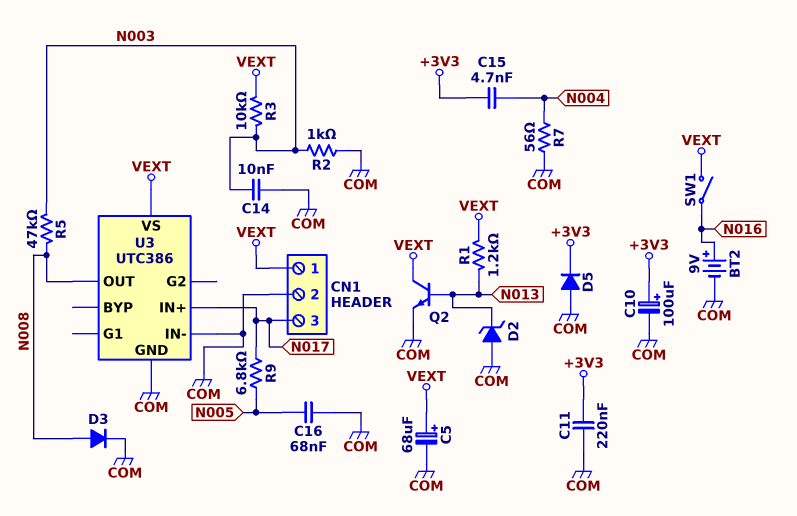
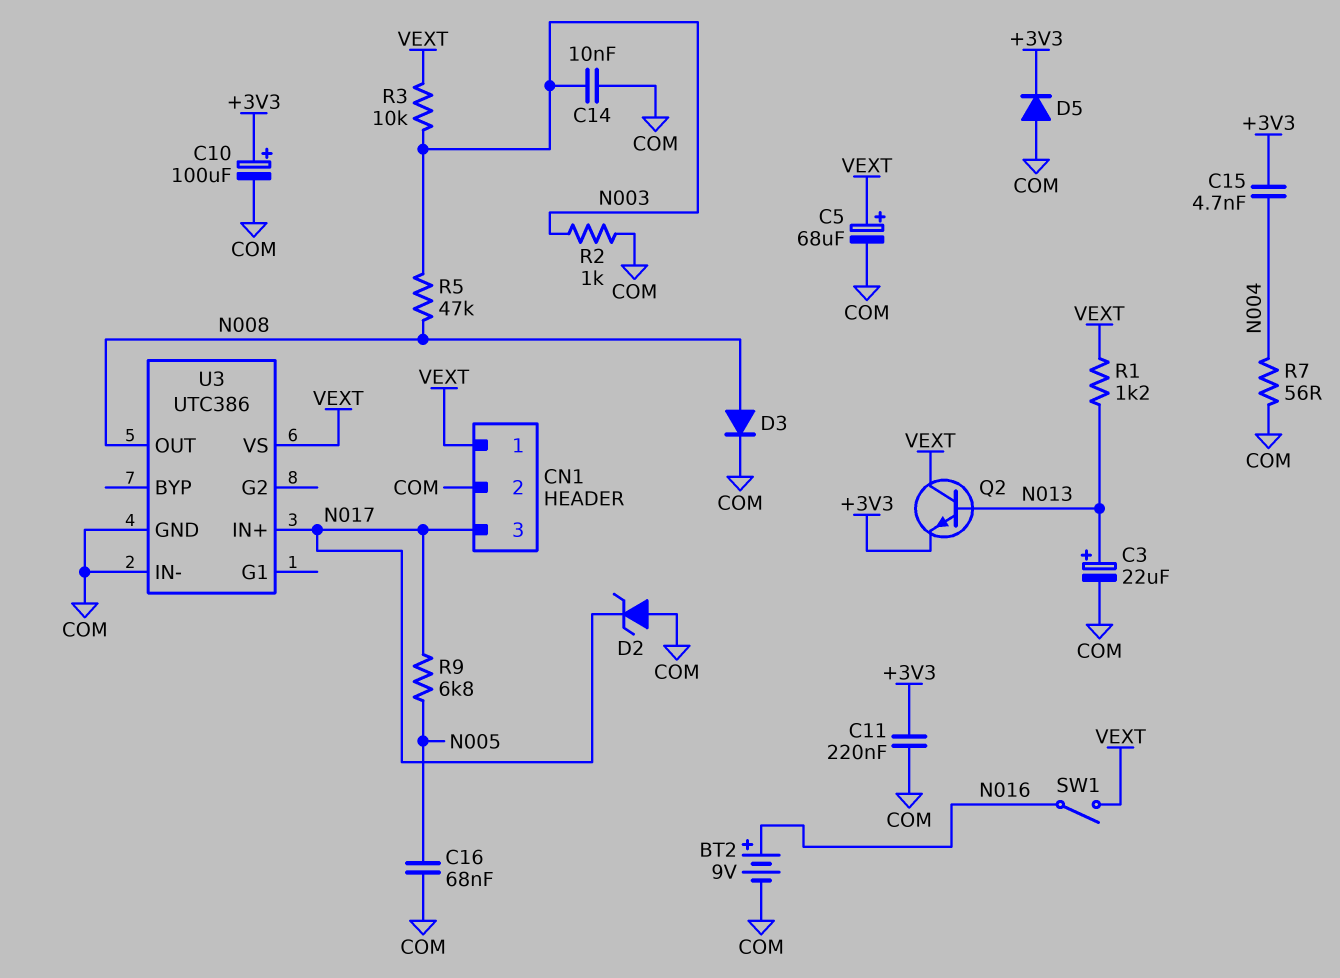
C3: none -> 22uF (plus N013, minus COM)
D2: zener (A COM, K N013) -> zener (A COM, K N017)
Q2: NPN (B N013, C VEXT, E COM) -> NPN (B N013, C VEXT, E +3V3)

